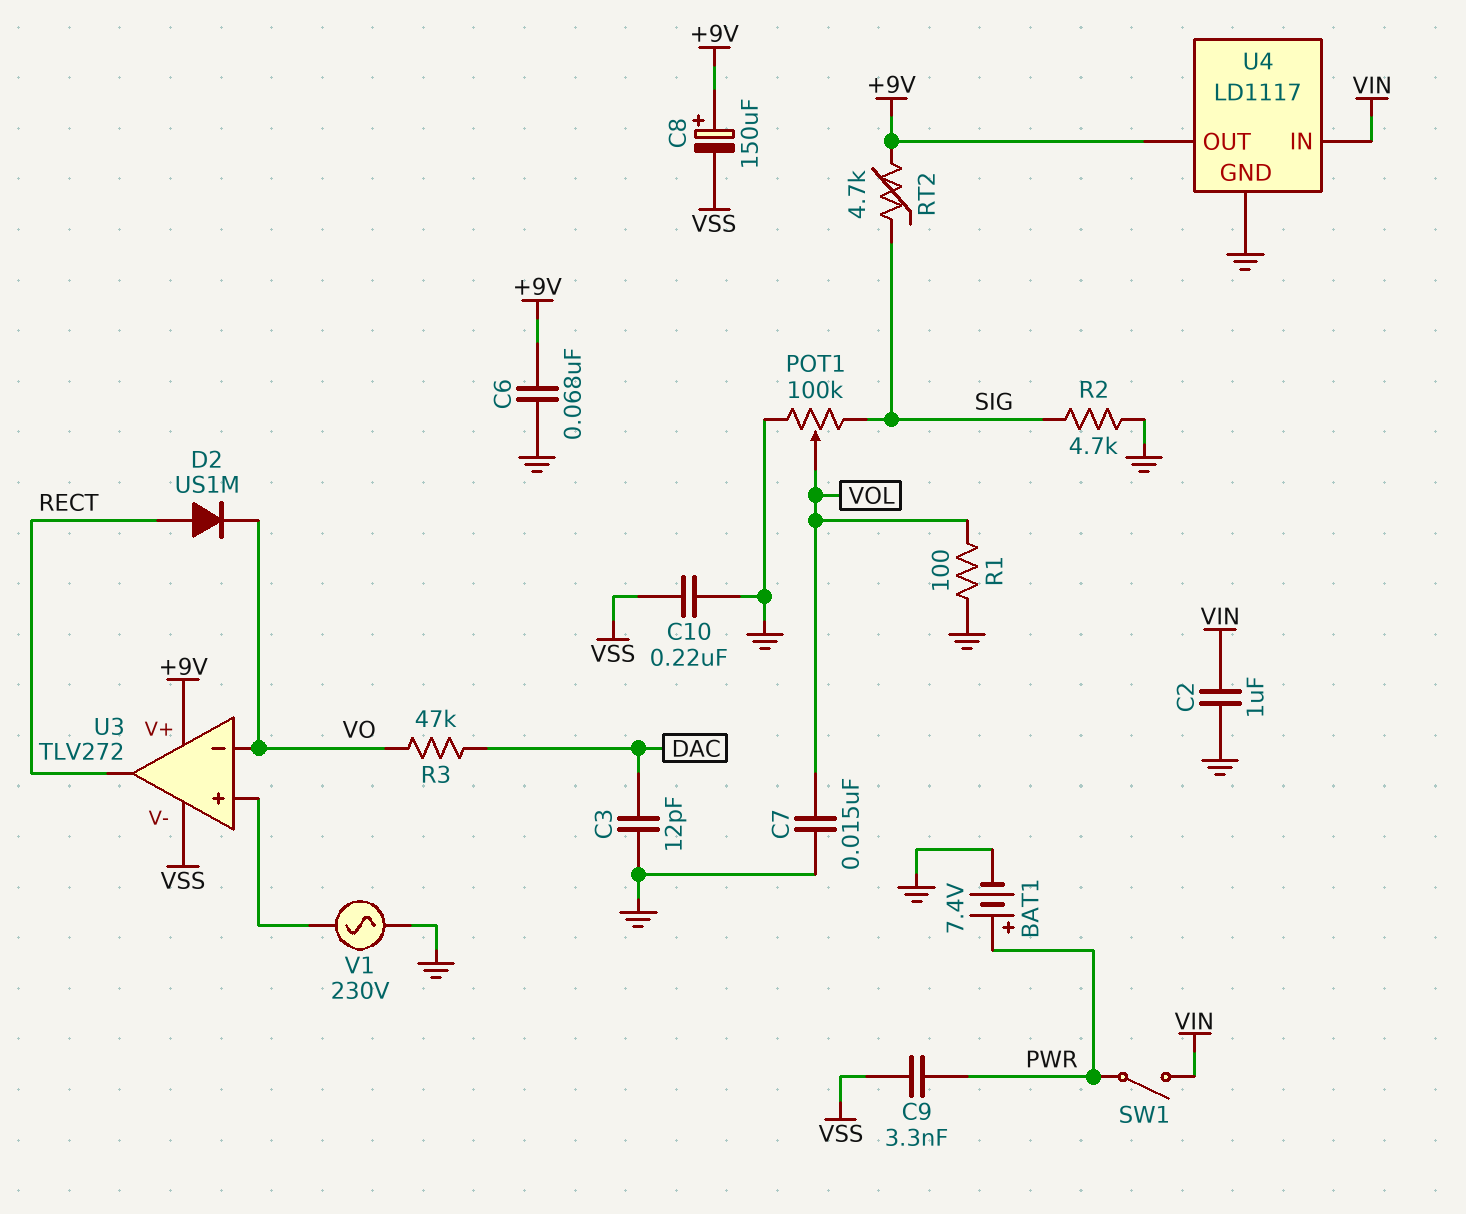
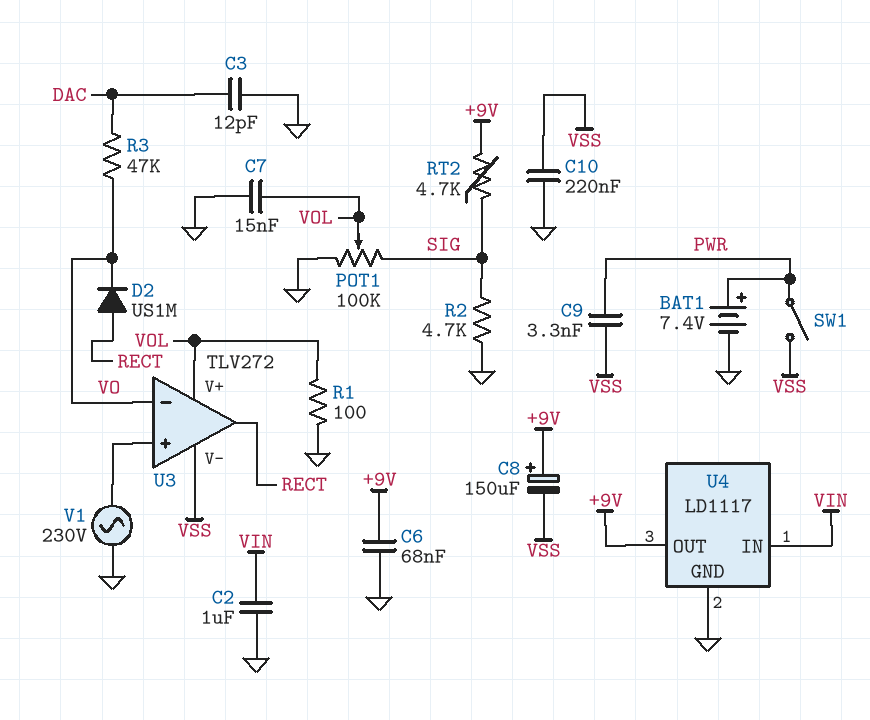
SW1: switch (PWR, VIN) -> switch (PWR, VSS)
U3 pin V+: +9V -> VOL

